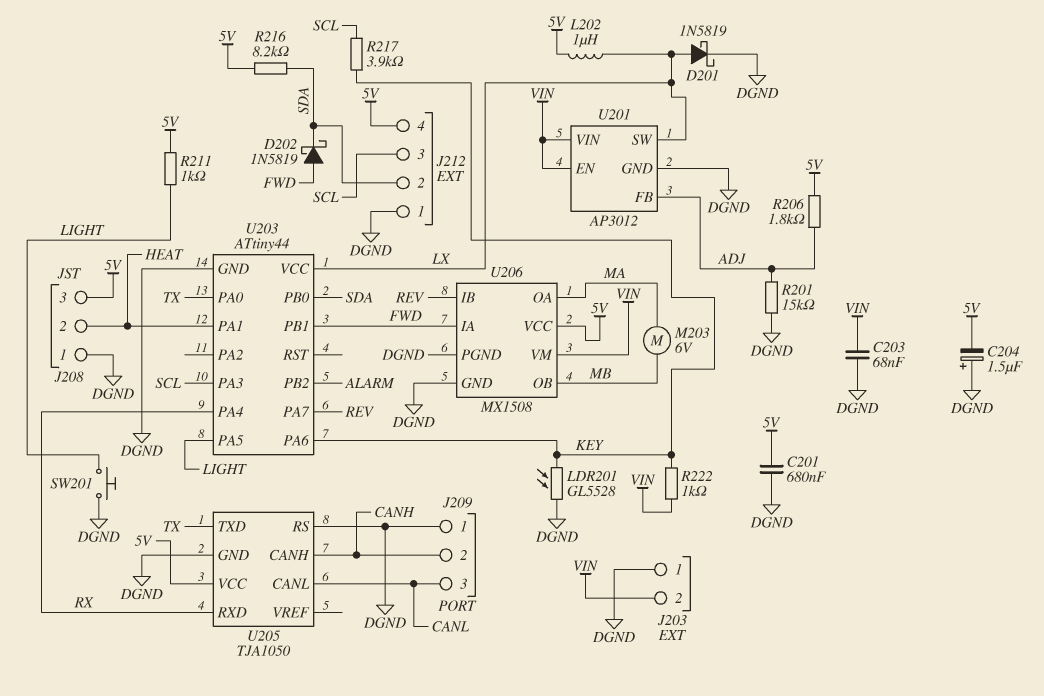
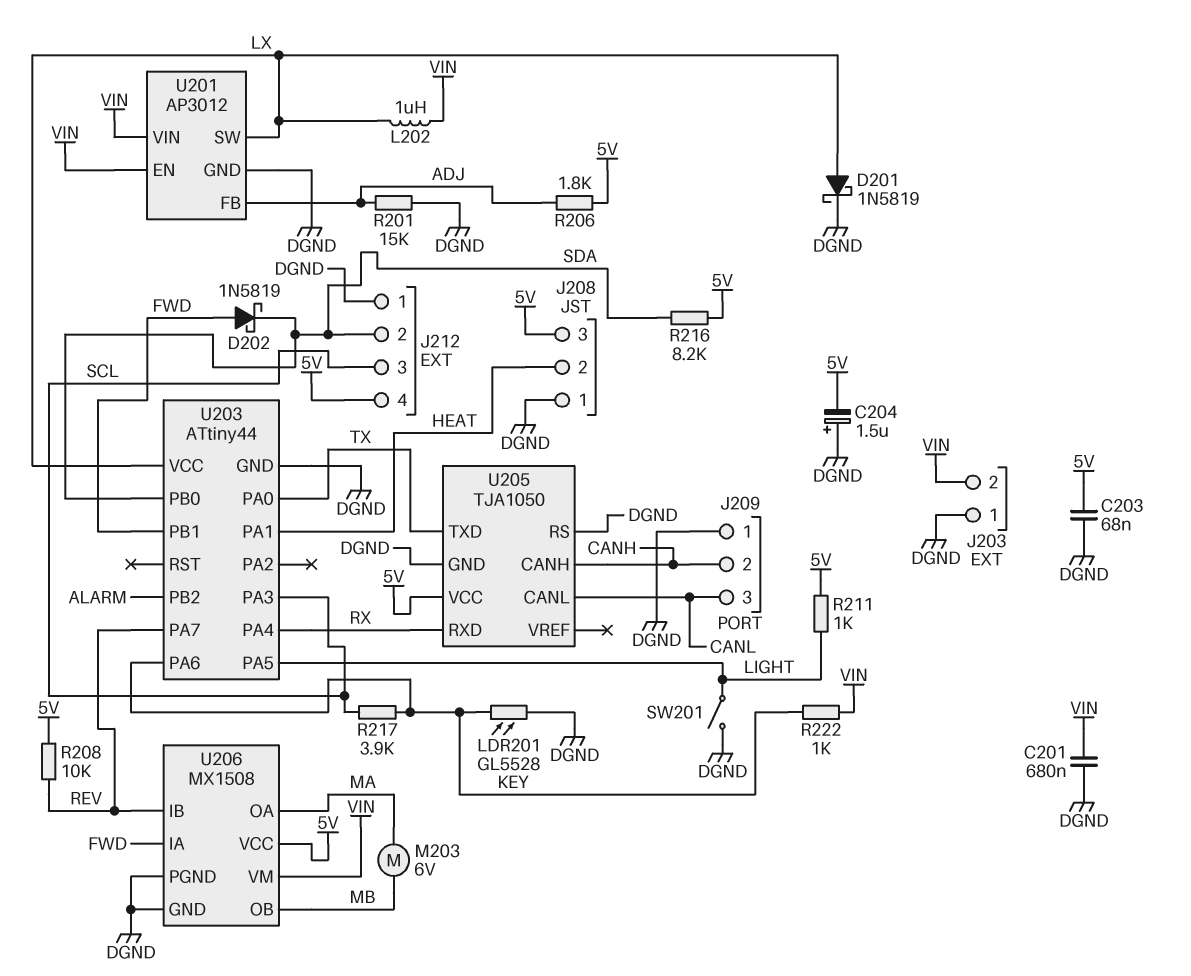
C201: 680nF (5V, DGND) -> 680nF (DGND, VIN)
C203: 68nF (DGND, VIN) -> 68nF (5V, DGND)
L202: 1uH (5V, LX) -> 1uH (LX, VIN)
R208: none -> 10k (5V, REV)
SW201: button (DGND, LIGHT) -> switch (DGND, LIGHT)

